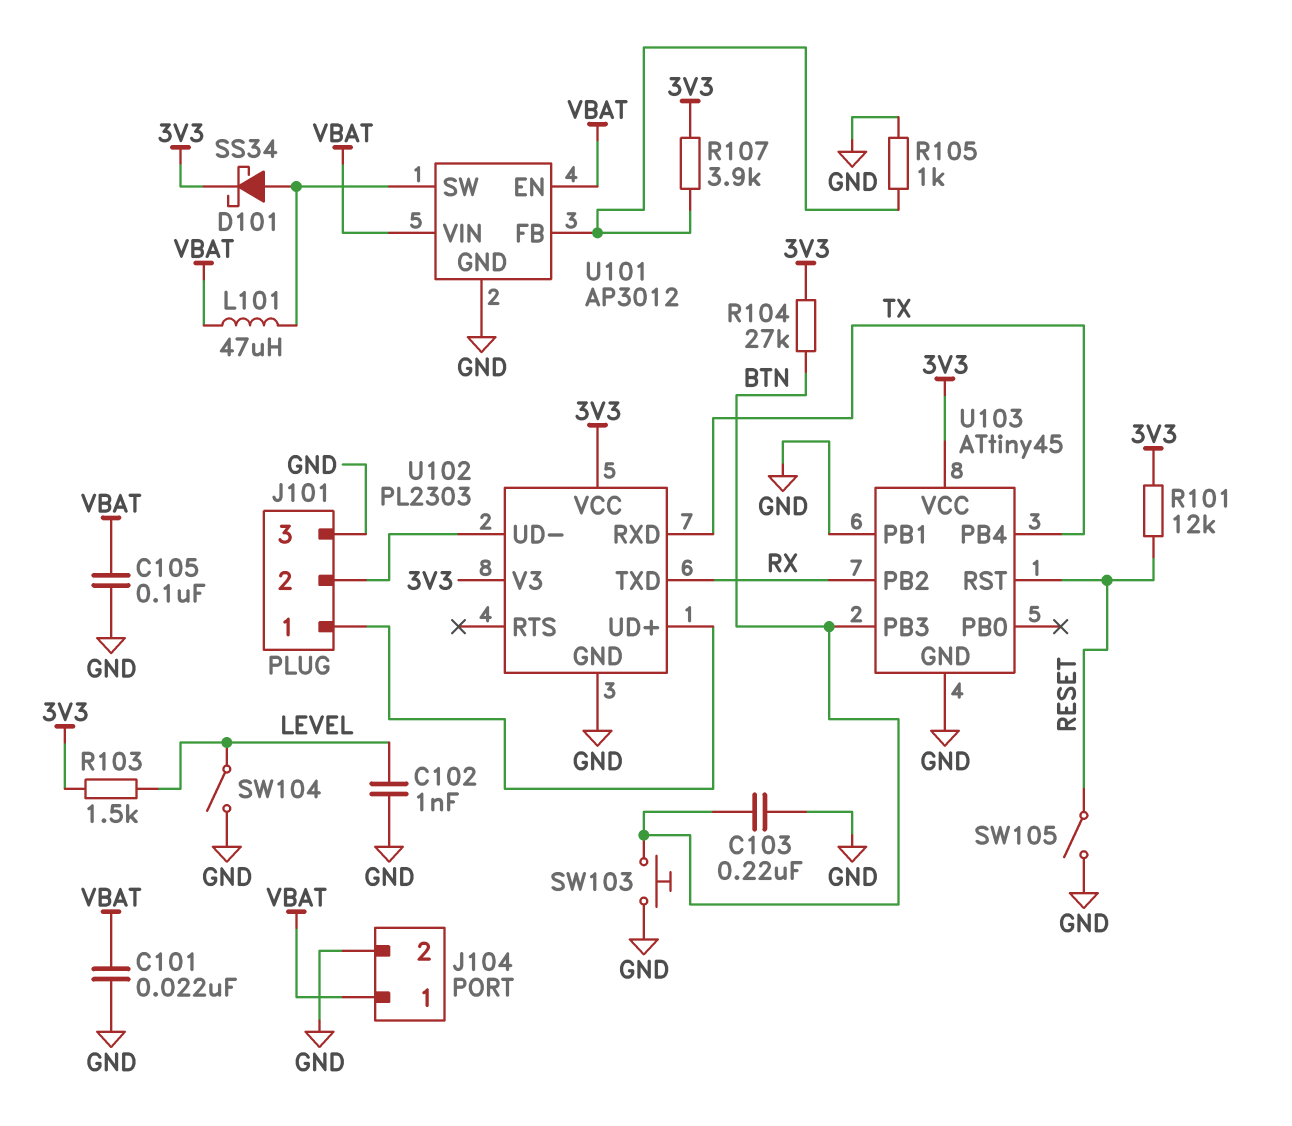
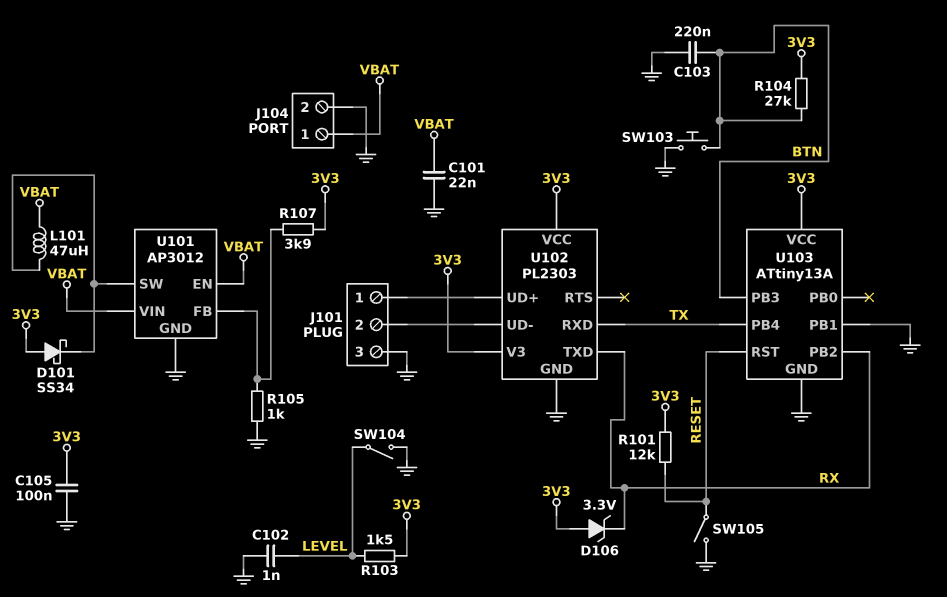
C105: 100nF (GND, VBAT) -> 100nF (3V3, GND)
D101: schottky SS34 (A U101/SW, K 3V3) -> schottky SS34 (A 3V3, K U101/SW)
D106: none -> zener 3.3V (A 3V3, K RX)
U103: ATtiny45 -> ATtiny13A

